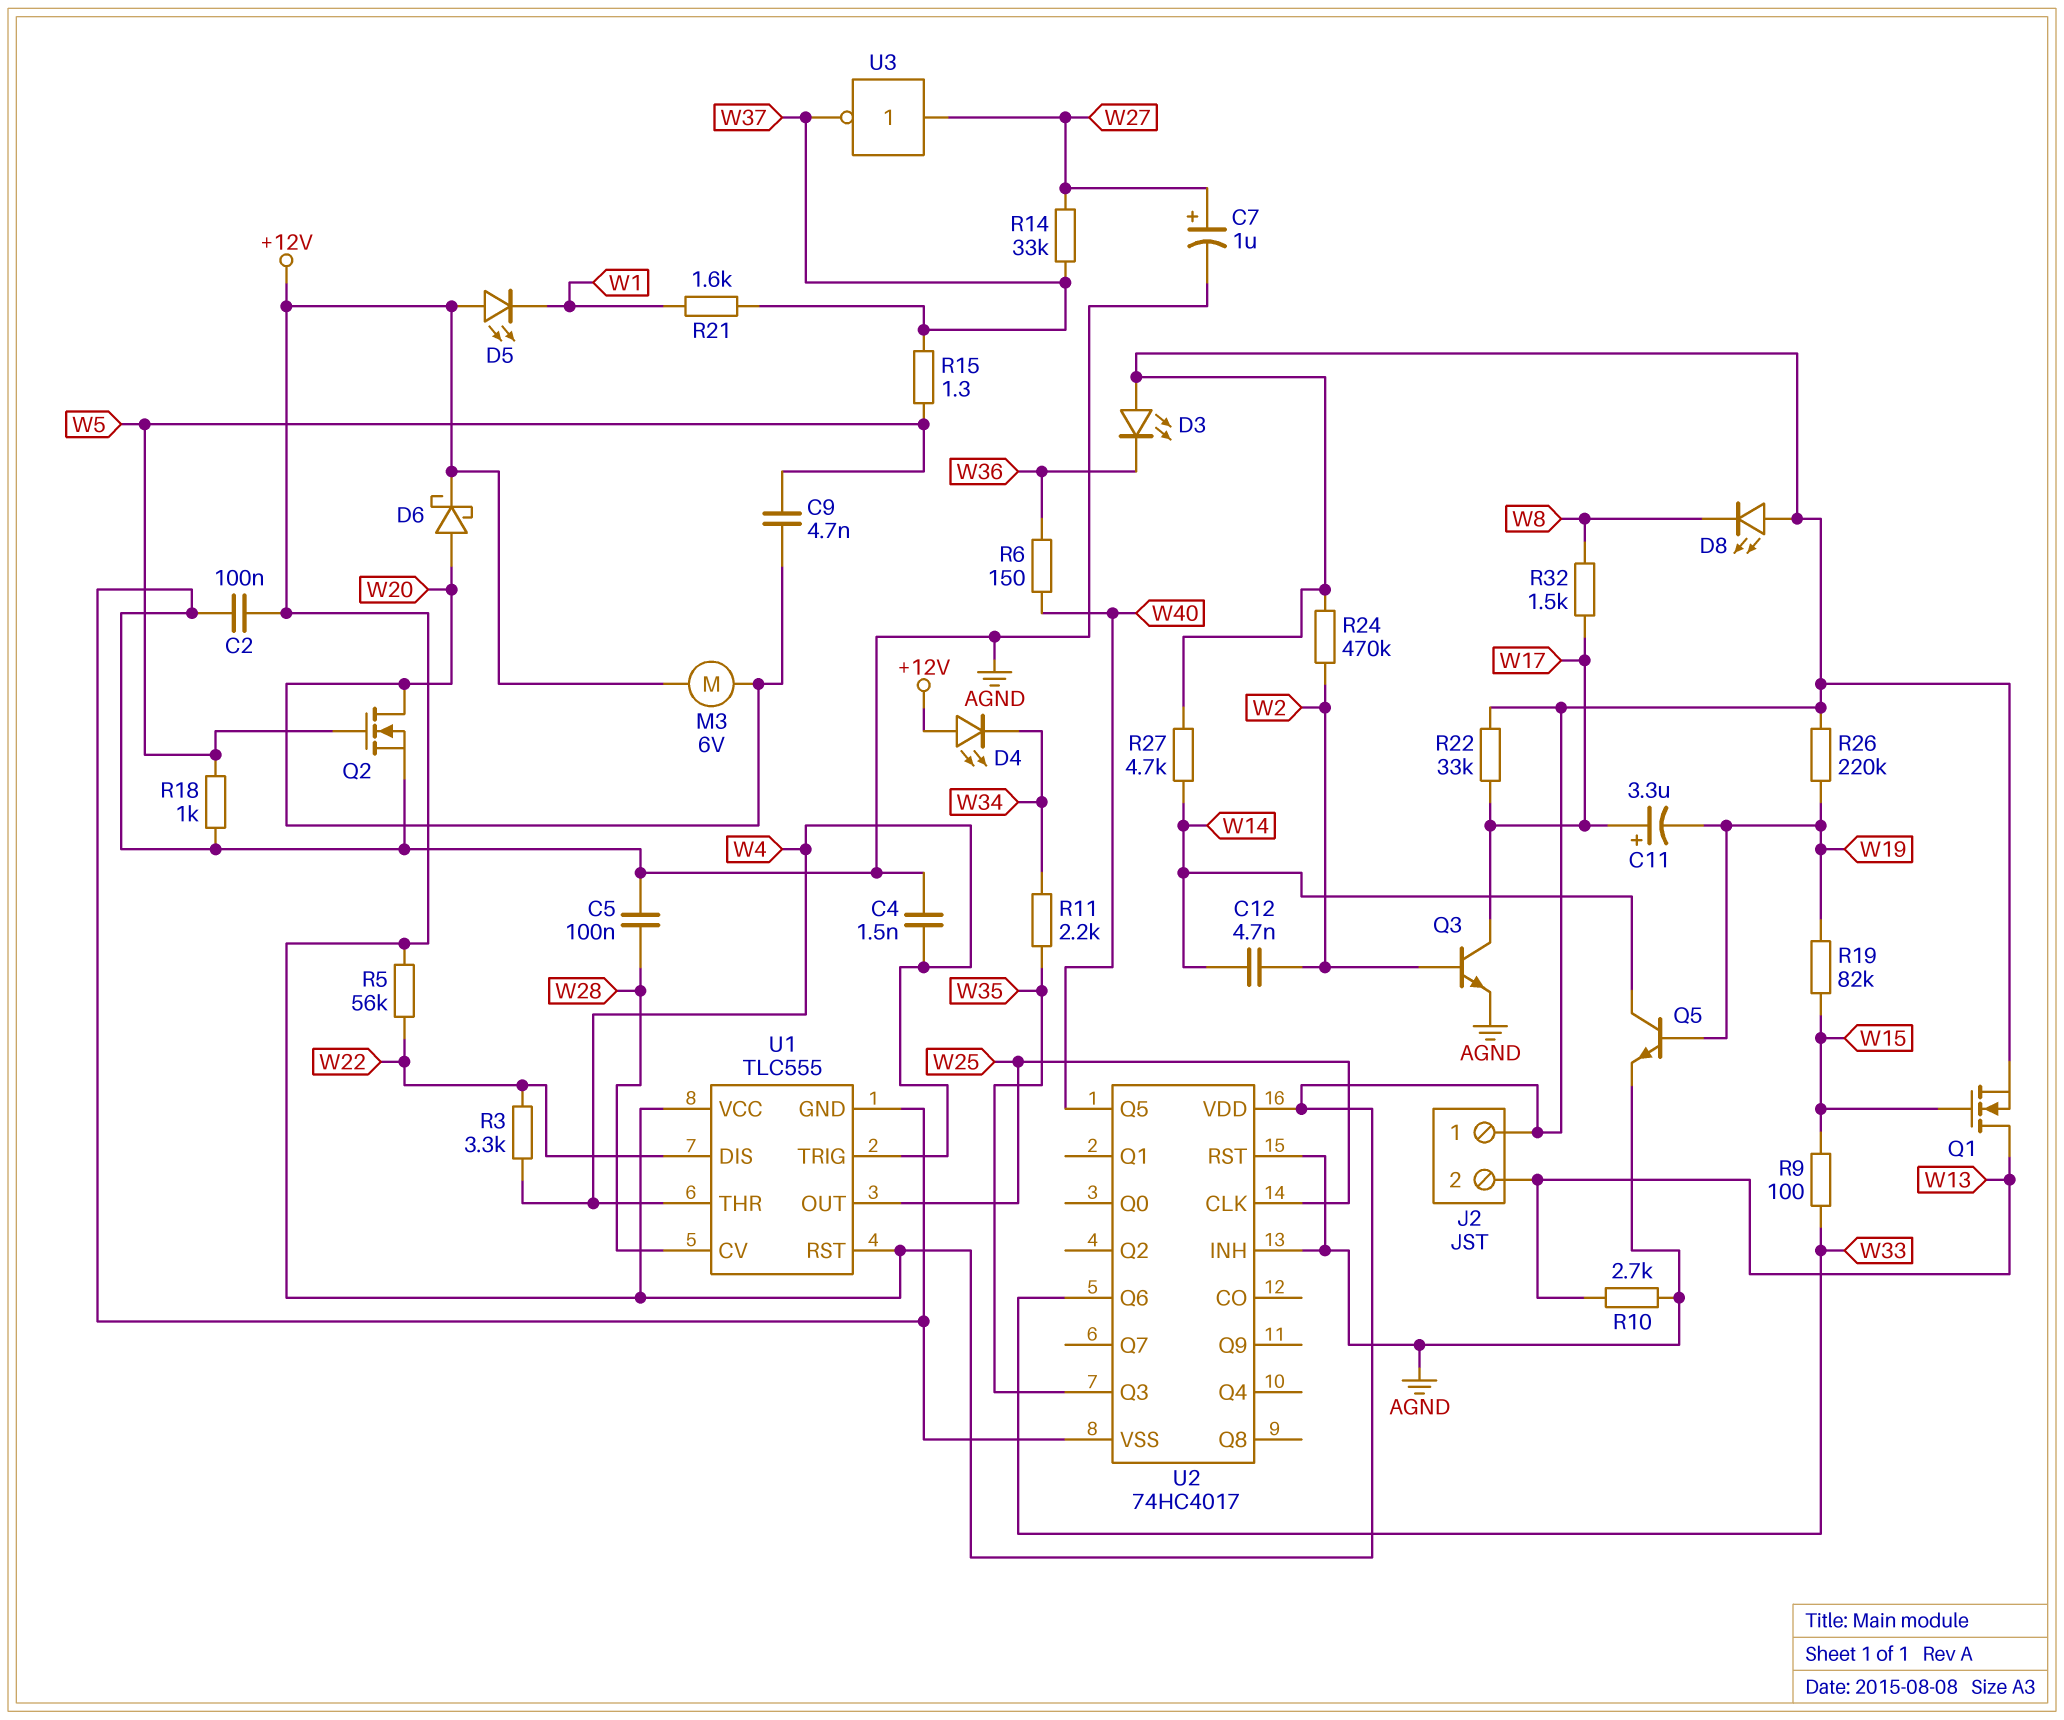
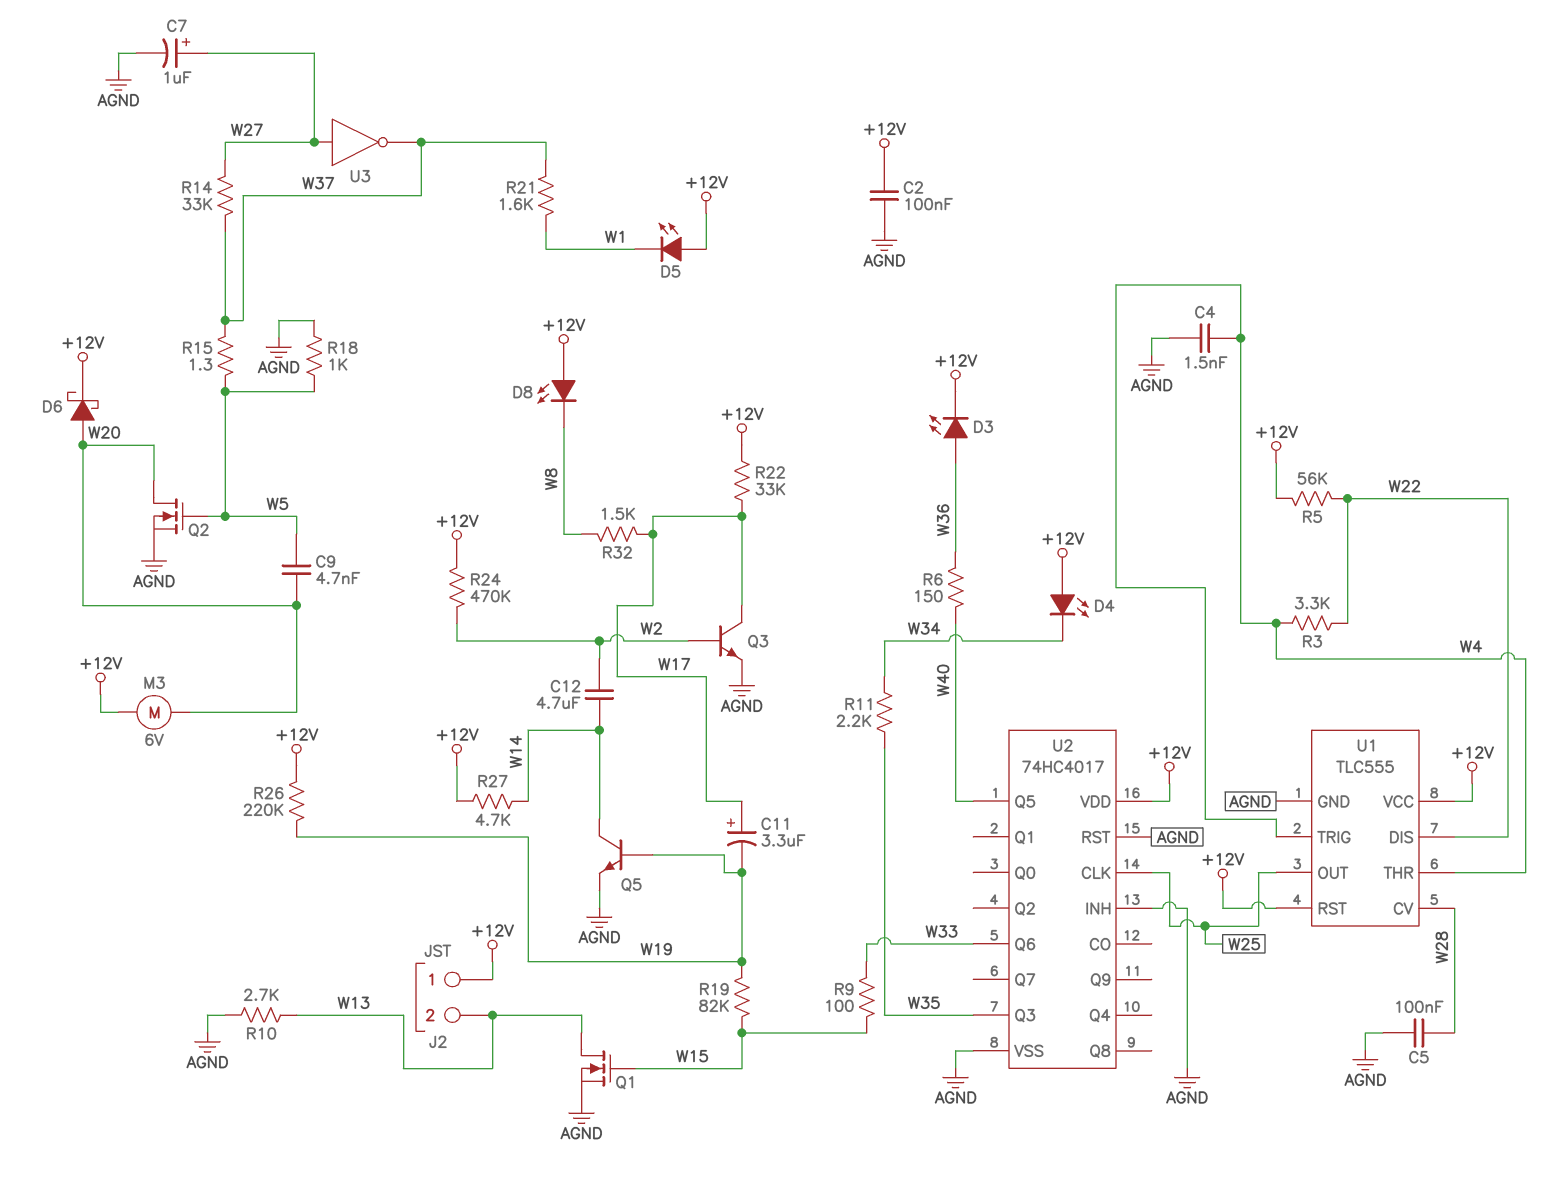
C12: 4.7nF (W2, W14) -> 4.7uF (W2, W14)
D3: LED (A +12V, K W36) -> LED (A W36, K +12V)
Q1: NMOS (G W15, D W13, S +12V) -> NMOS (G W15, D W13, S AGND)

